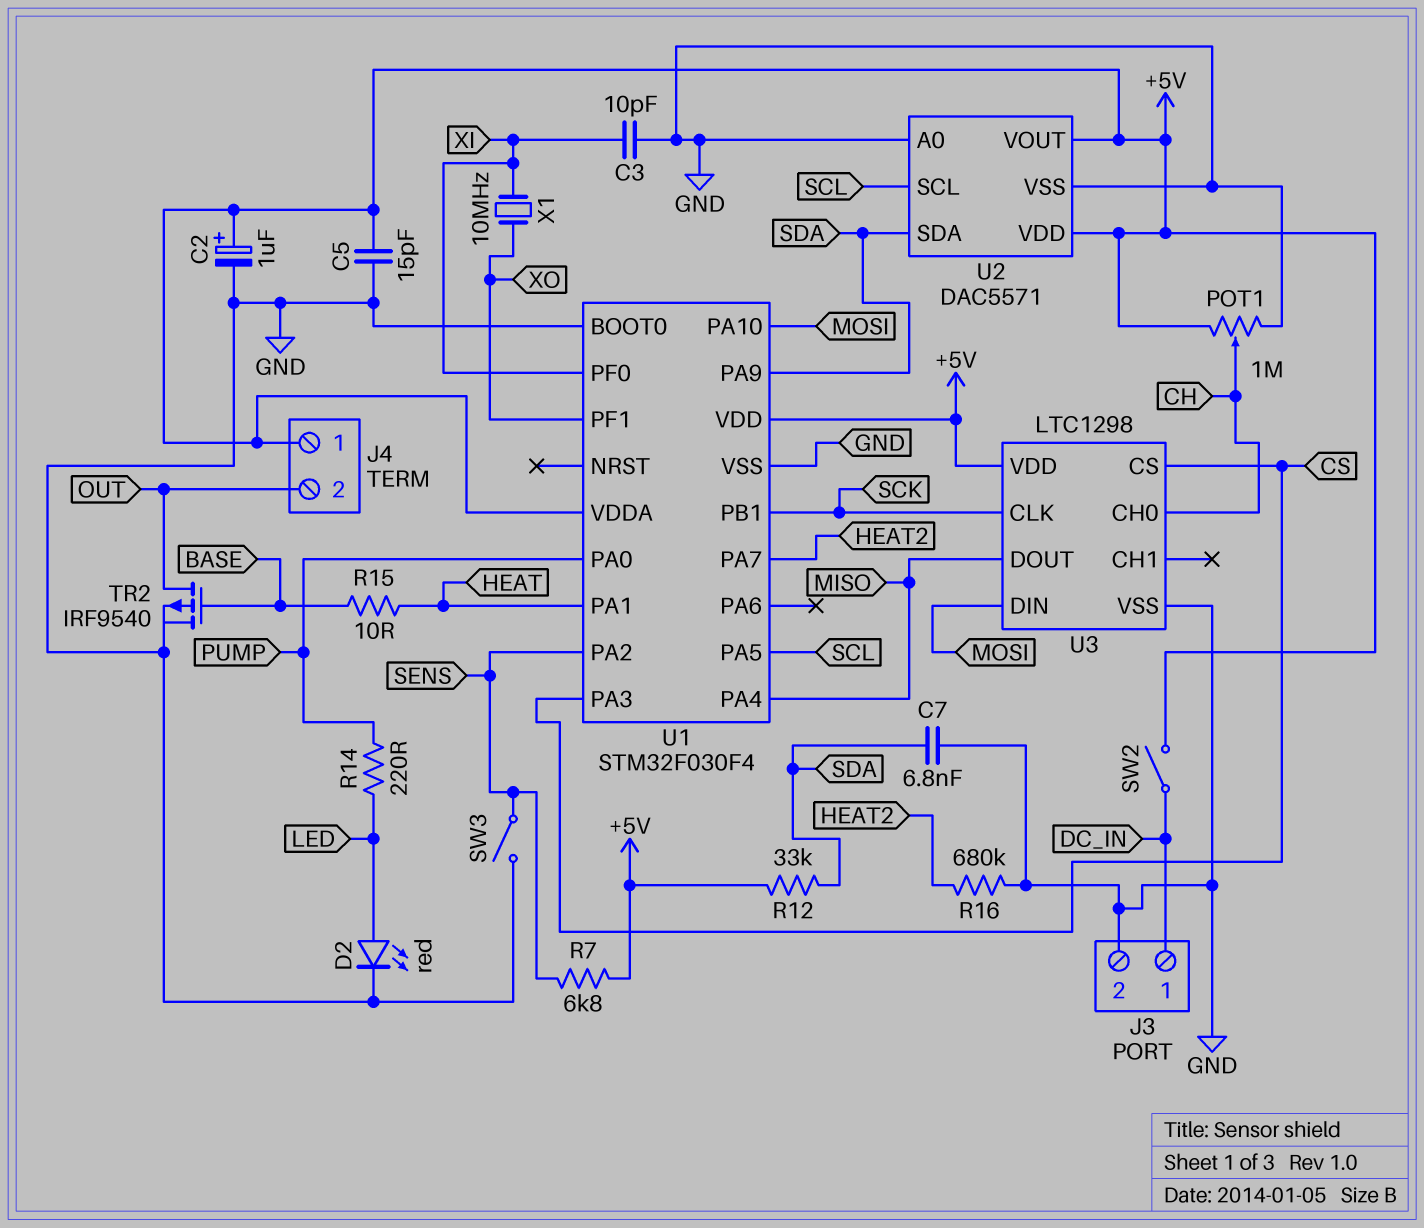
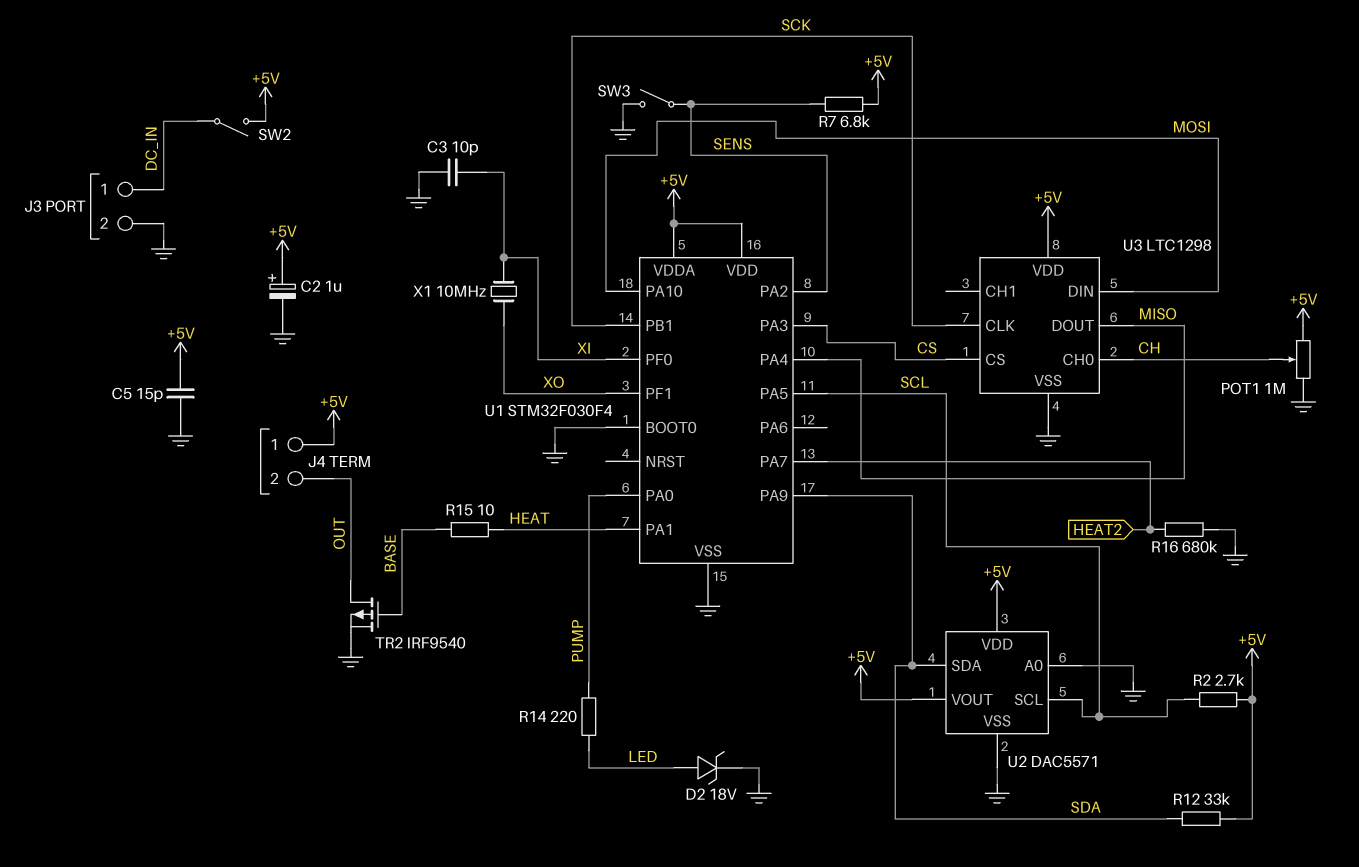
C7: 6.8nF (GND, SDA) -> none
D2: LED red (A LED, K GND) -> zener 18V (A LED, K GND)
R2: none -> 2.7k (+5V, SCL)

